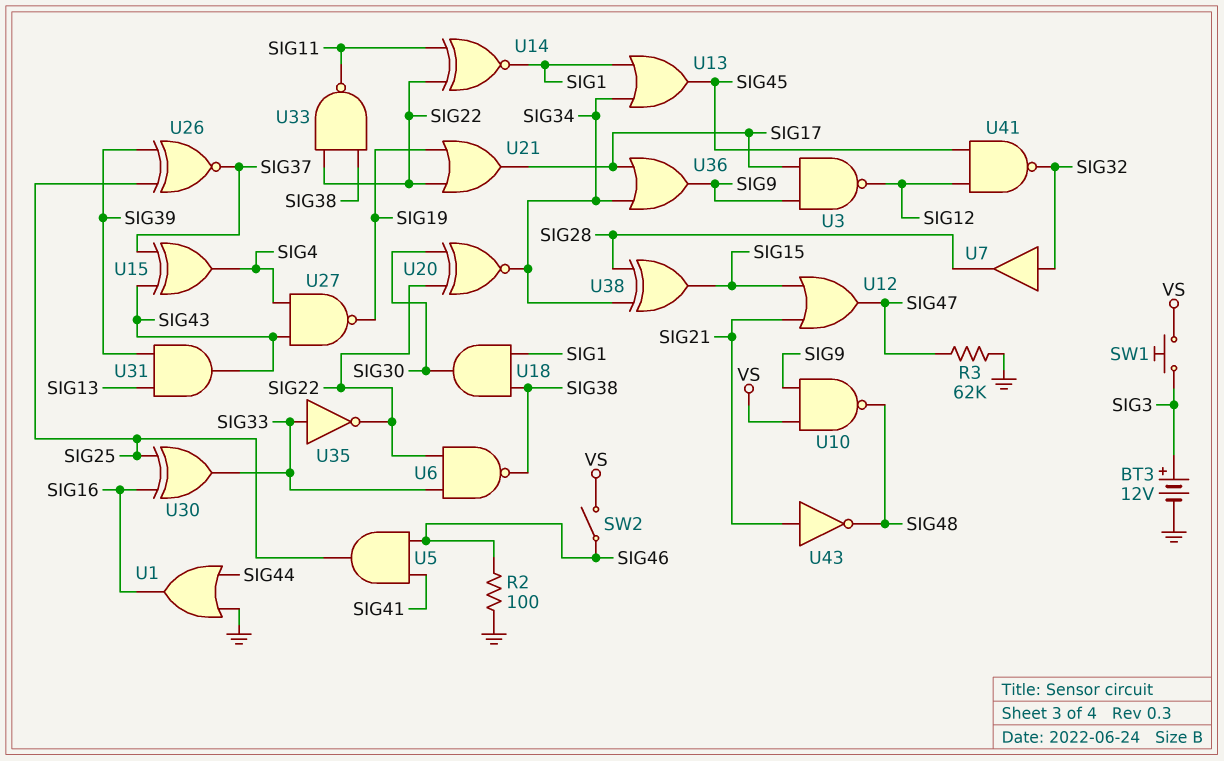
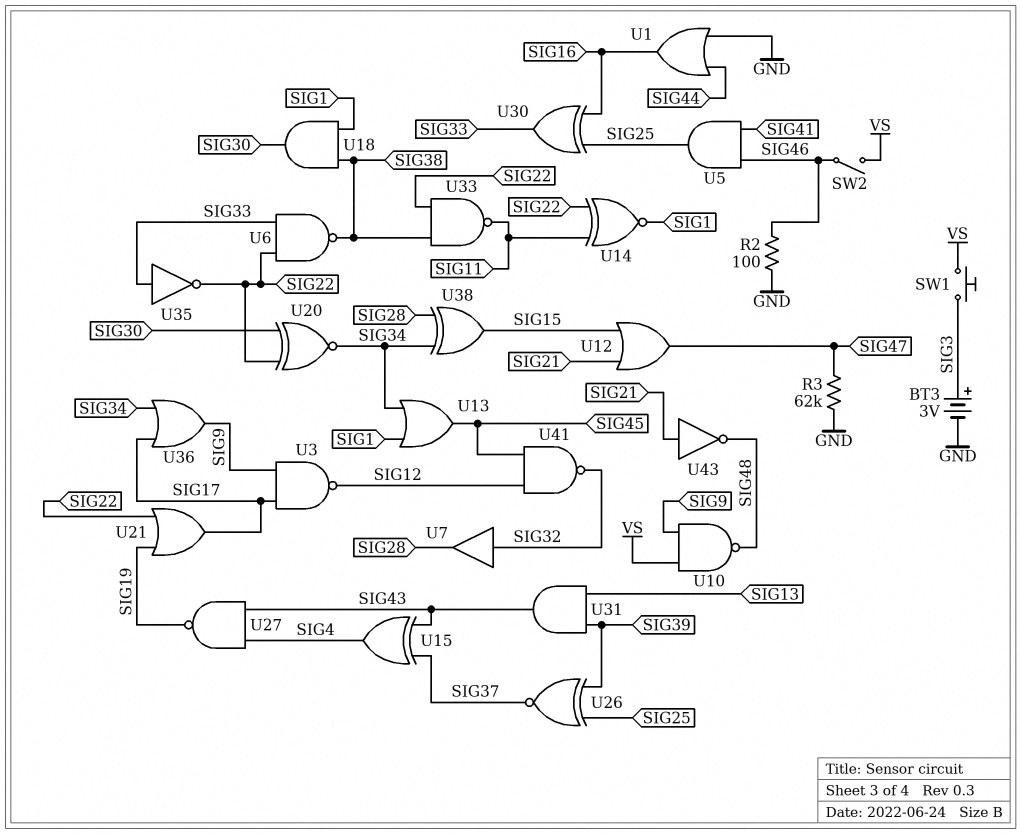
BT3: 12V (plus SIG3, minus GND) -> 3V (plus SIG3, minus GND)

